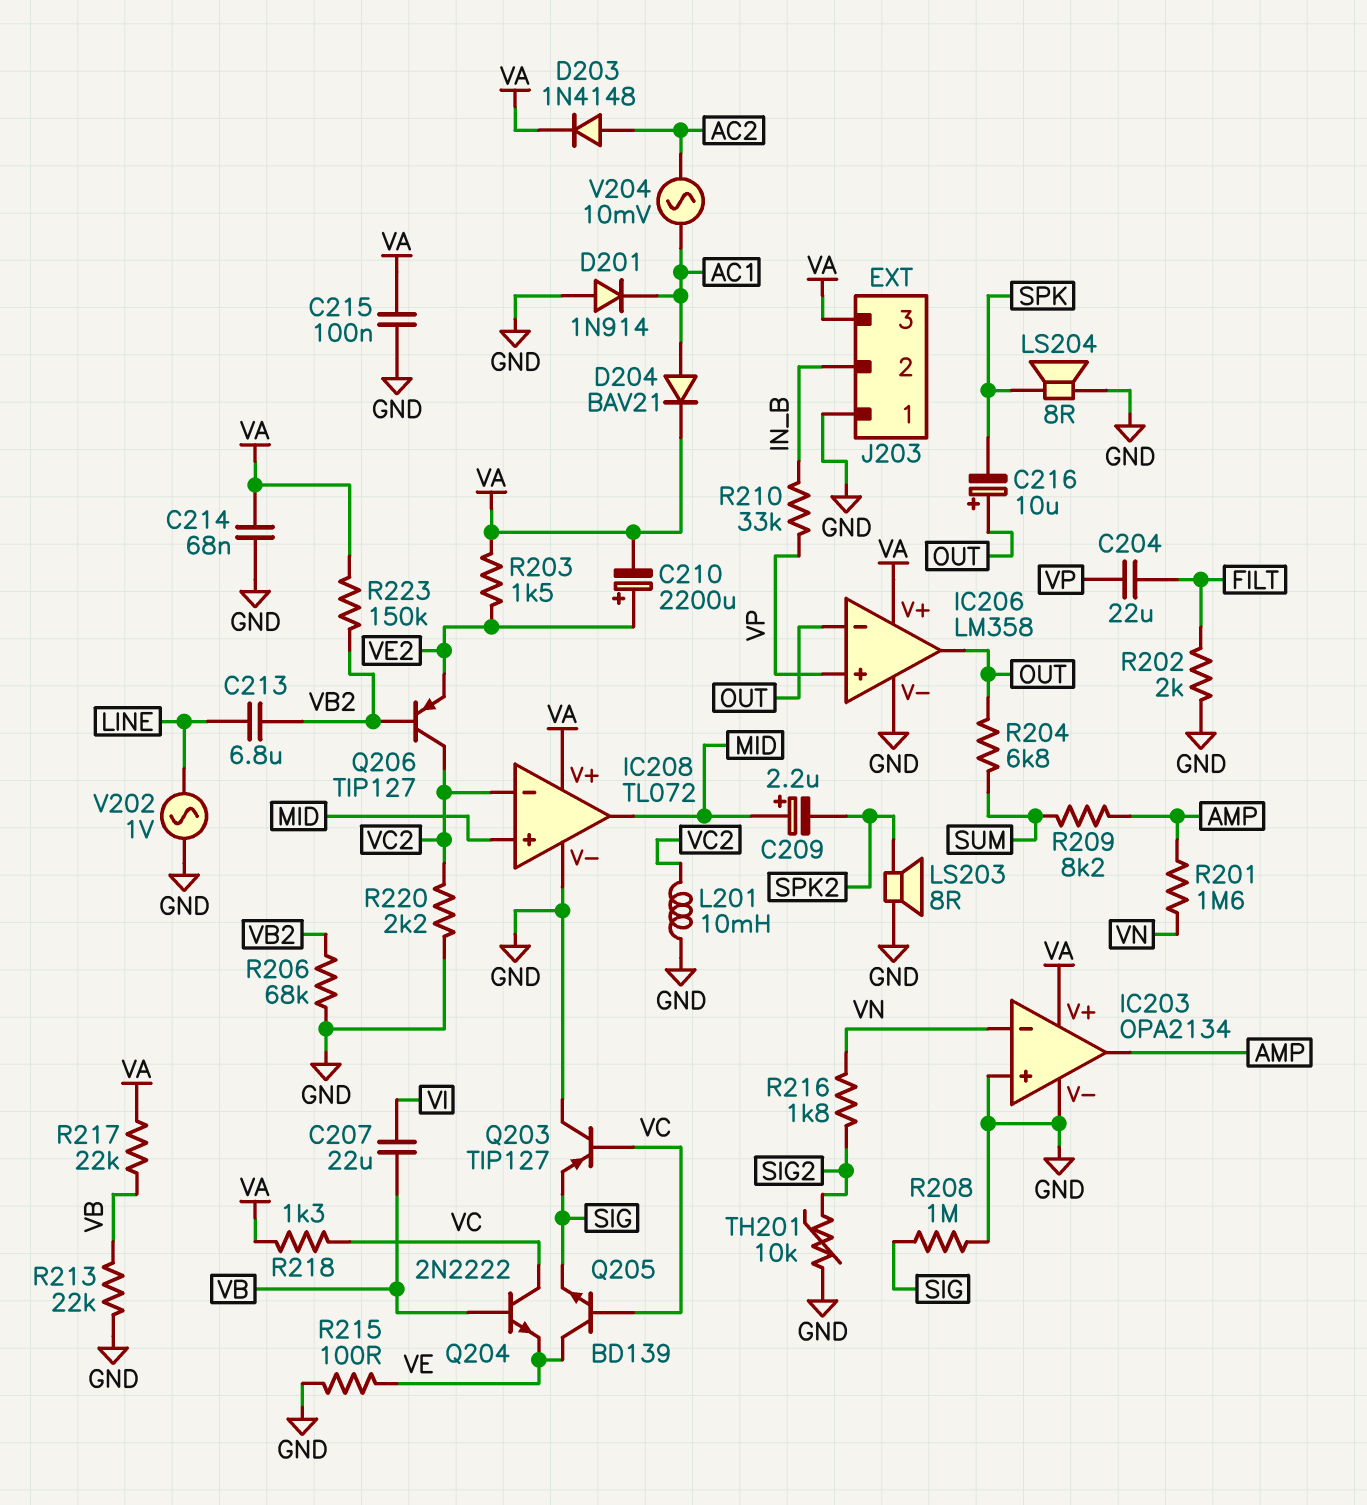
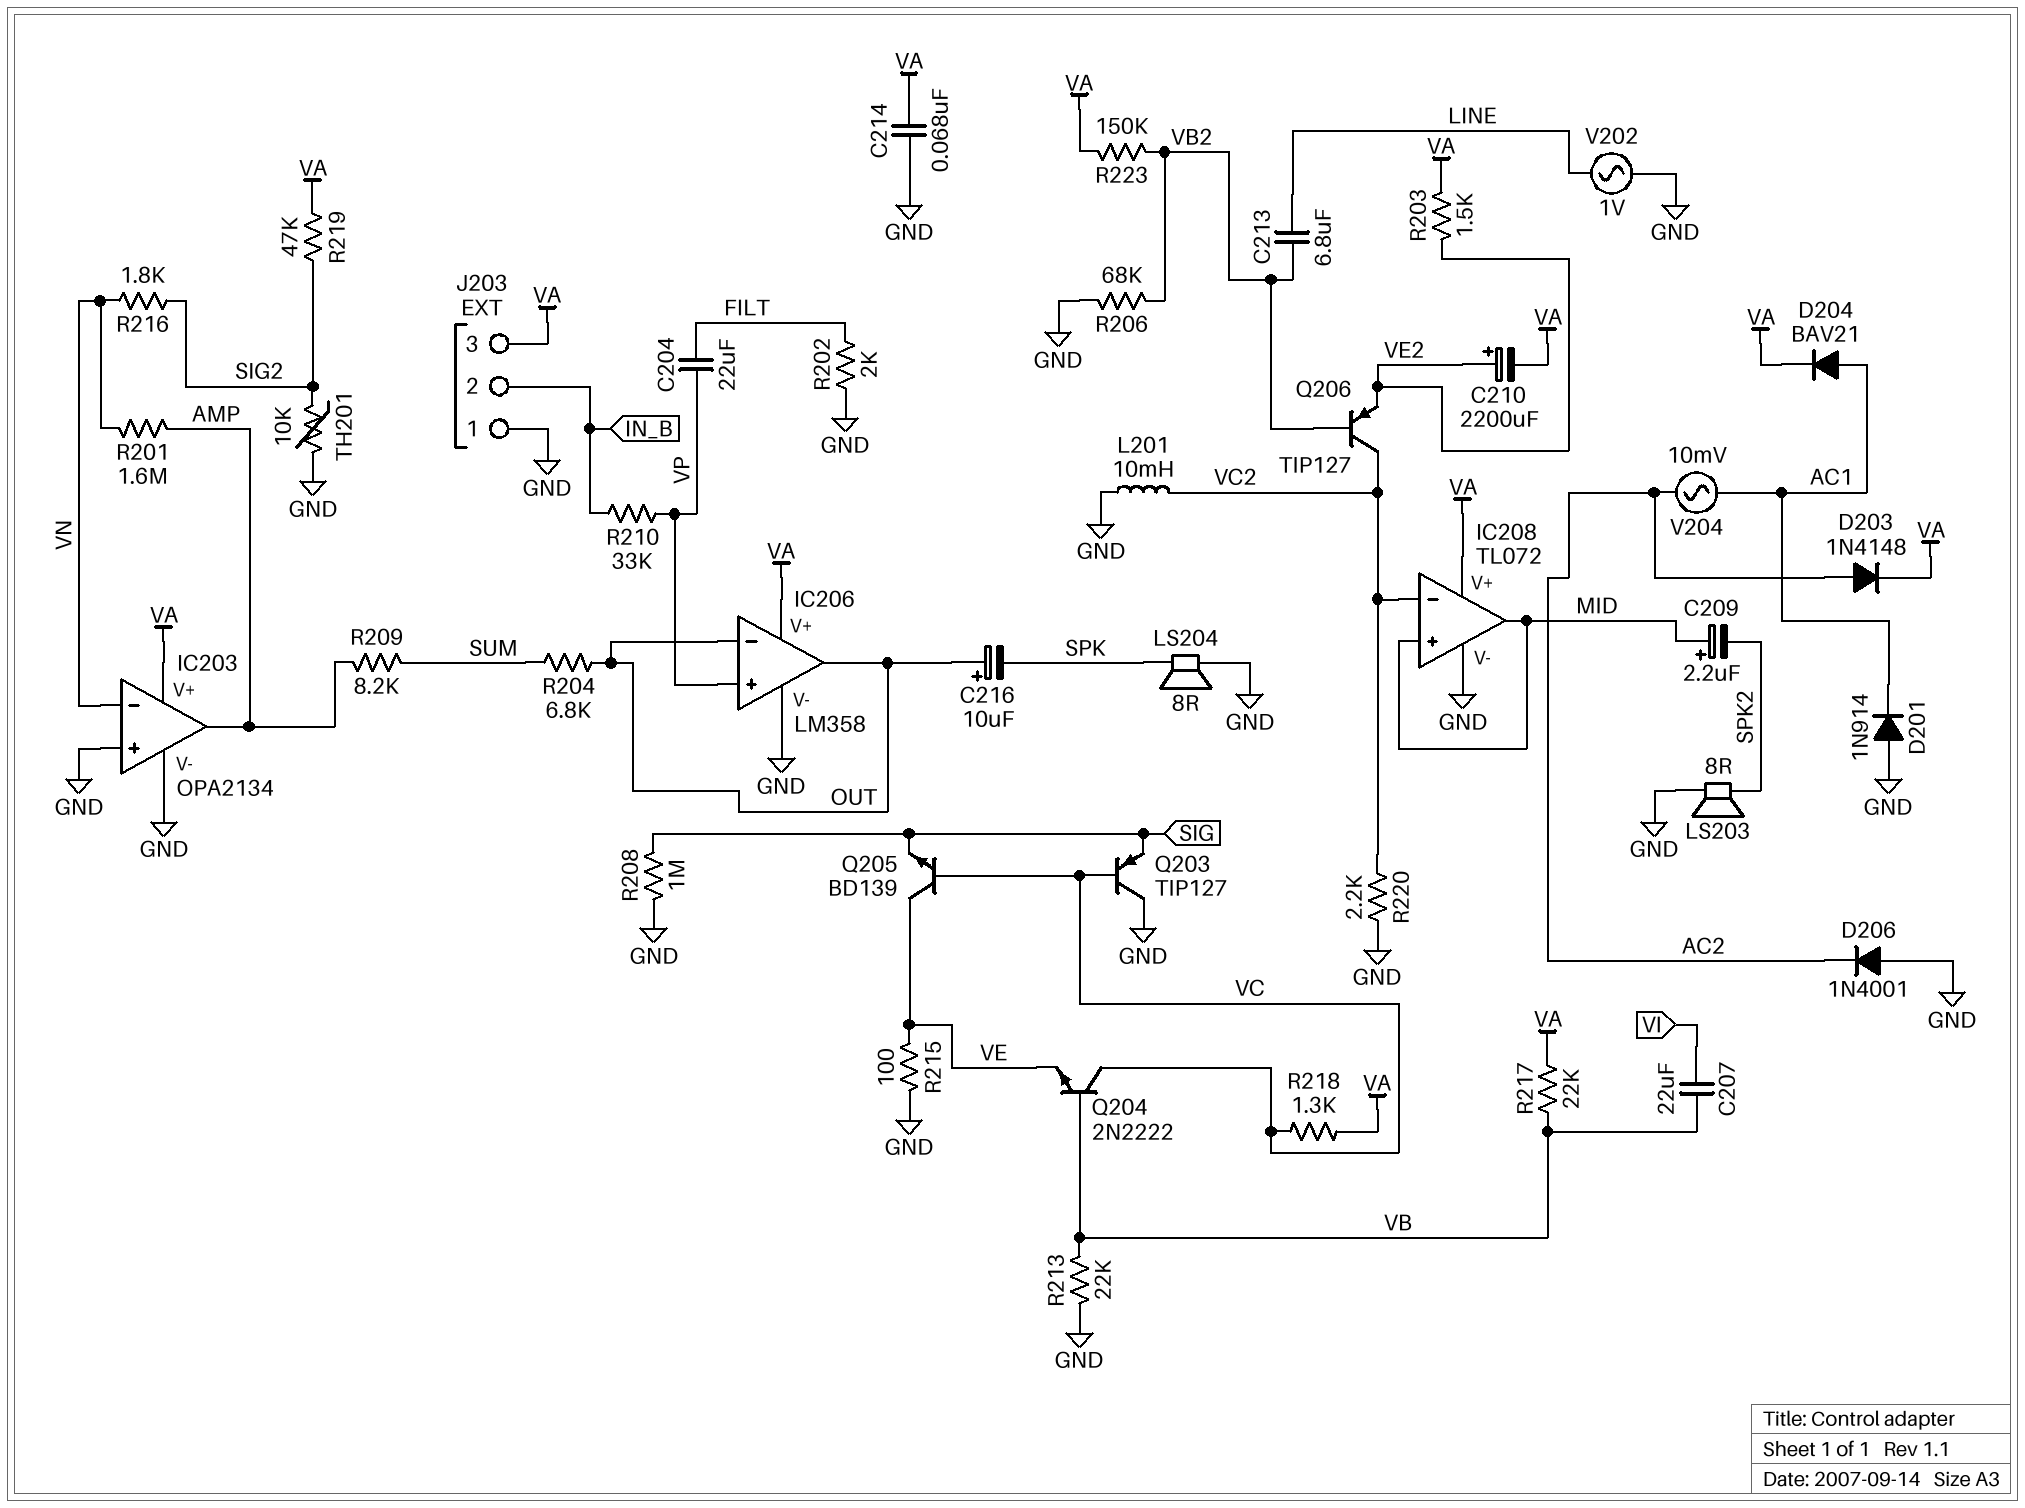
C215: 100nF (GND, VA) -> none
D206: none -> diode 1N4001 (A GND, K AC2)
R219: none -> 47k (SIG2, VA)

